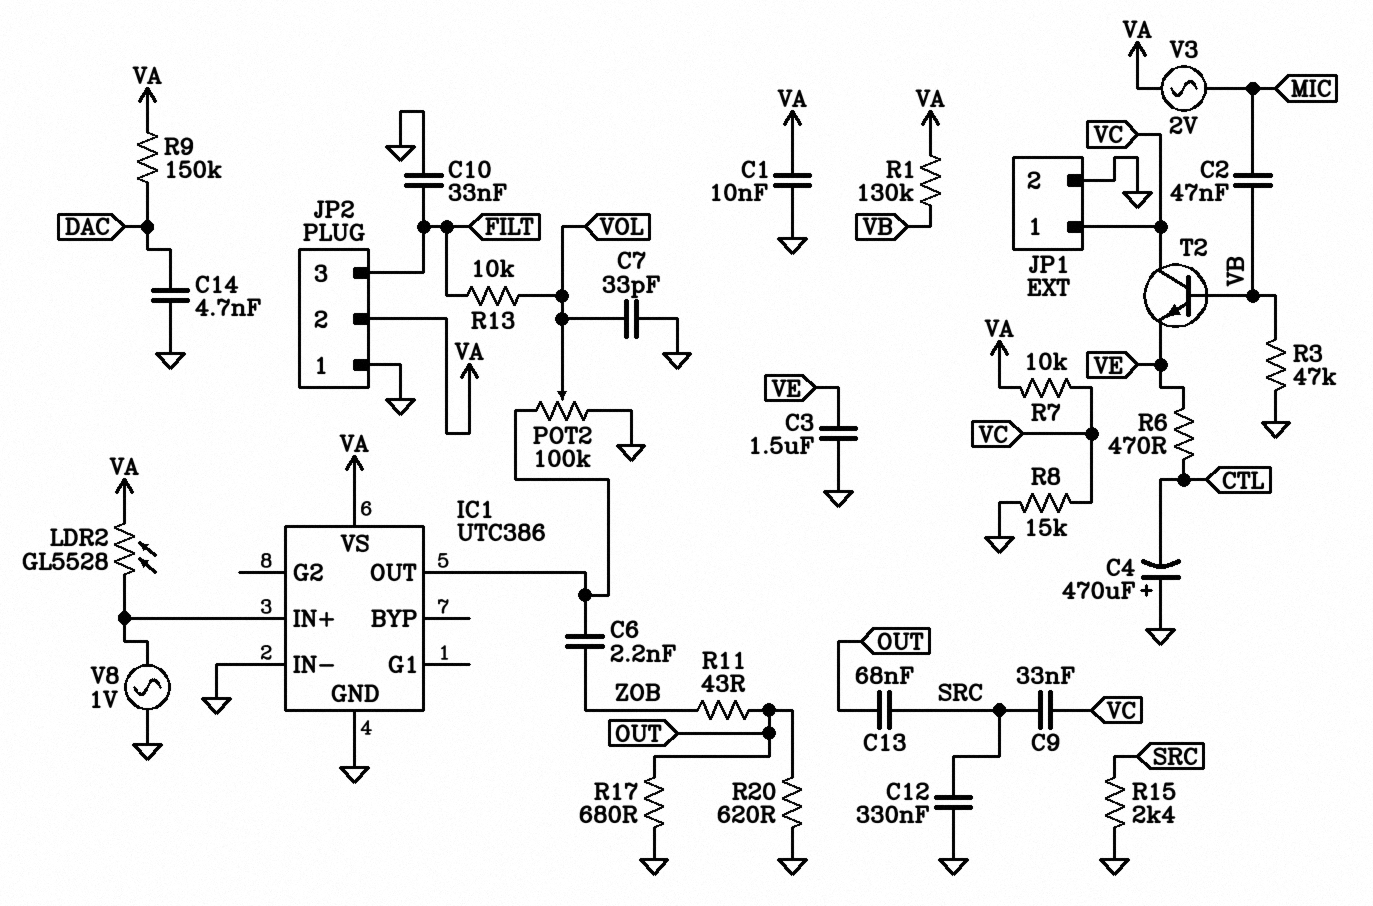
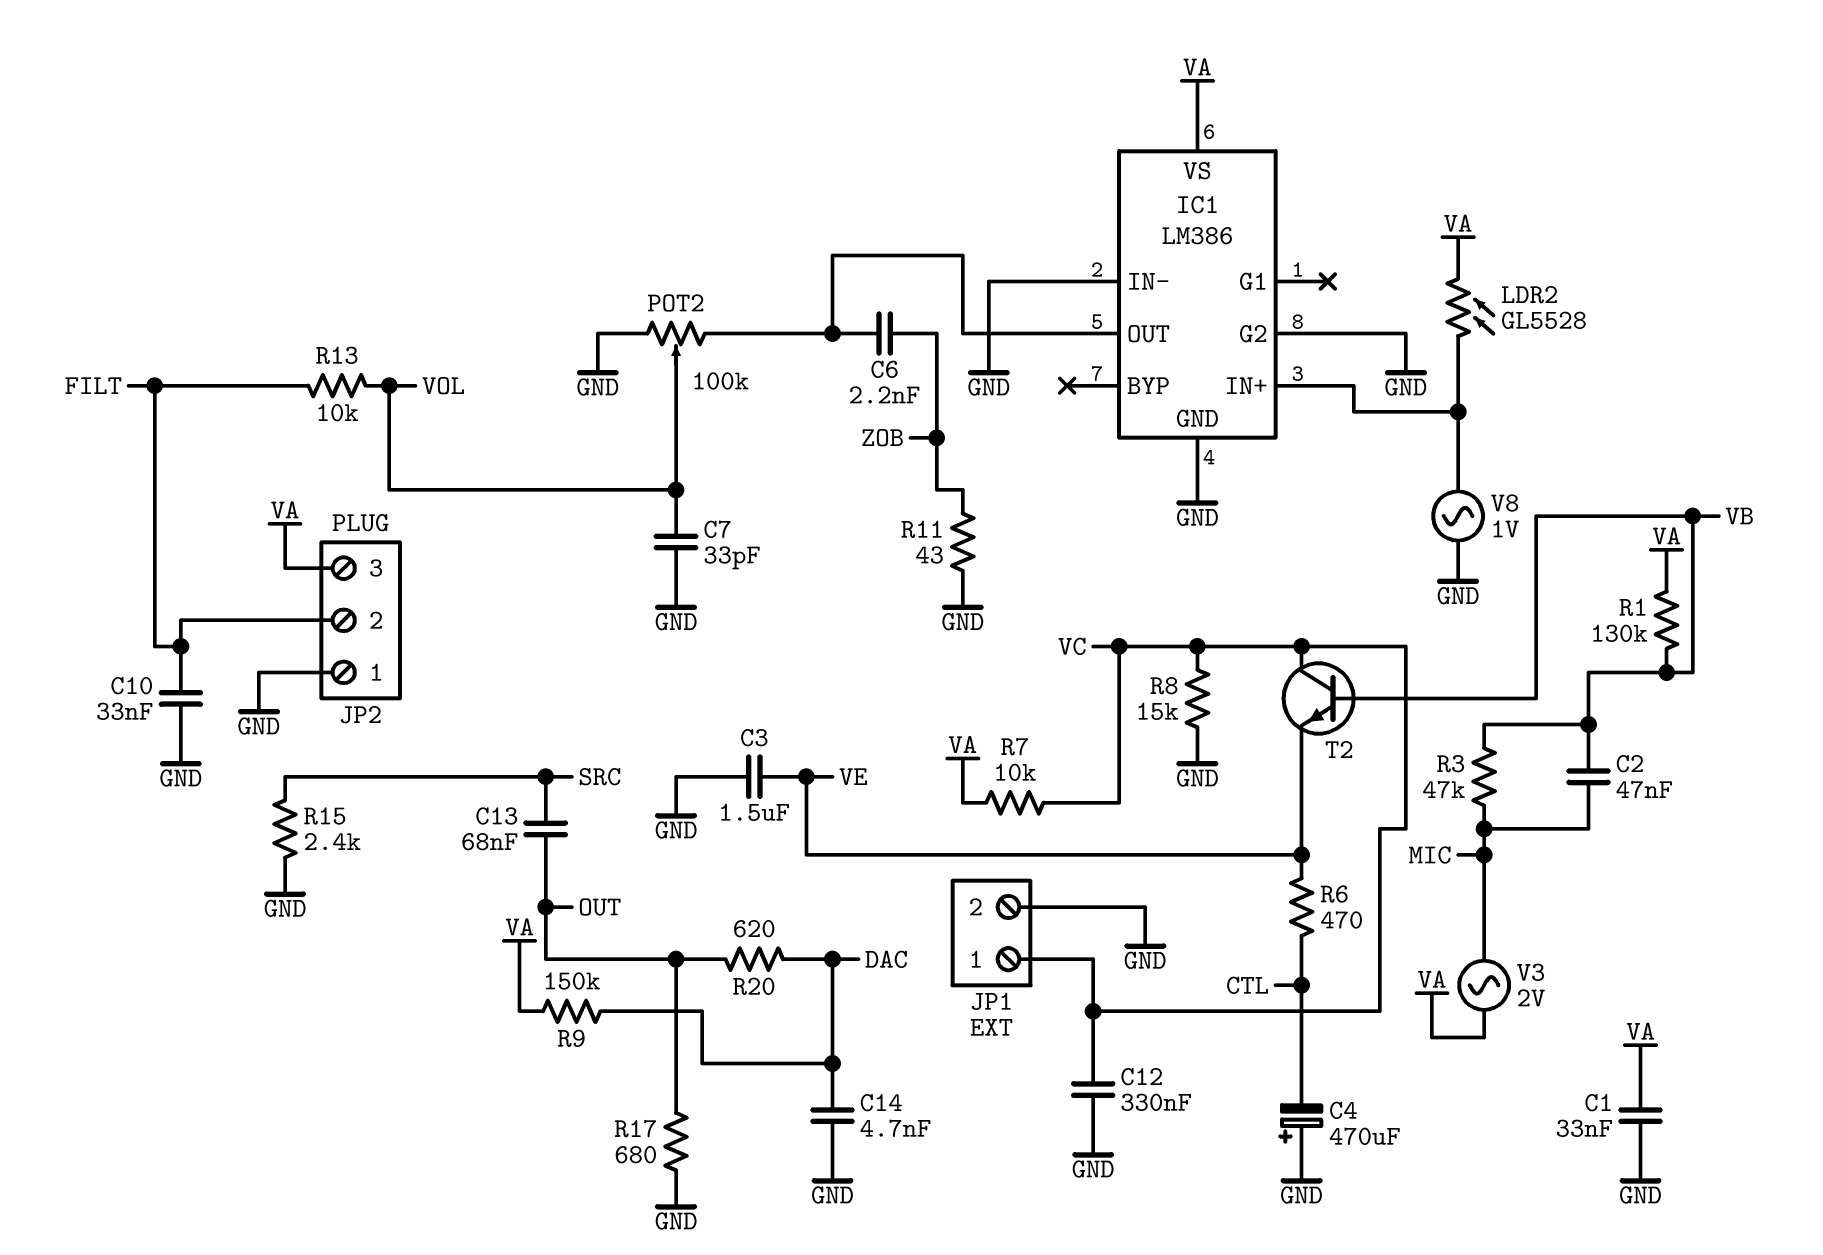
C1: 10nF (GND, VA) -> 33nF (GND, VA)
C9: 33nF (SRC, VC) -> none
C12: 330nF (GND, SRC) -> 330nF (GND, VC)
IC1: UTC386 -> LM386
IC1 pin G2: none -> GND
JP2 pin 2: VA -> FILT
JP2 pin 3: FILT -> VA
R3: 47k (GND, VB) -> 47k (MIC, VB)
R11: 43 (OUT, ZOB) -> 43 (GND, ZOB)
R20: 620 (GND, OUT) -> 620 (DAC, OUT)

